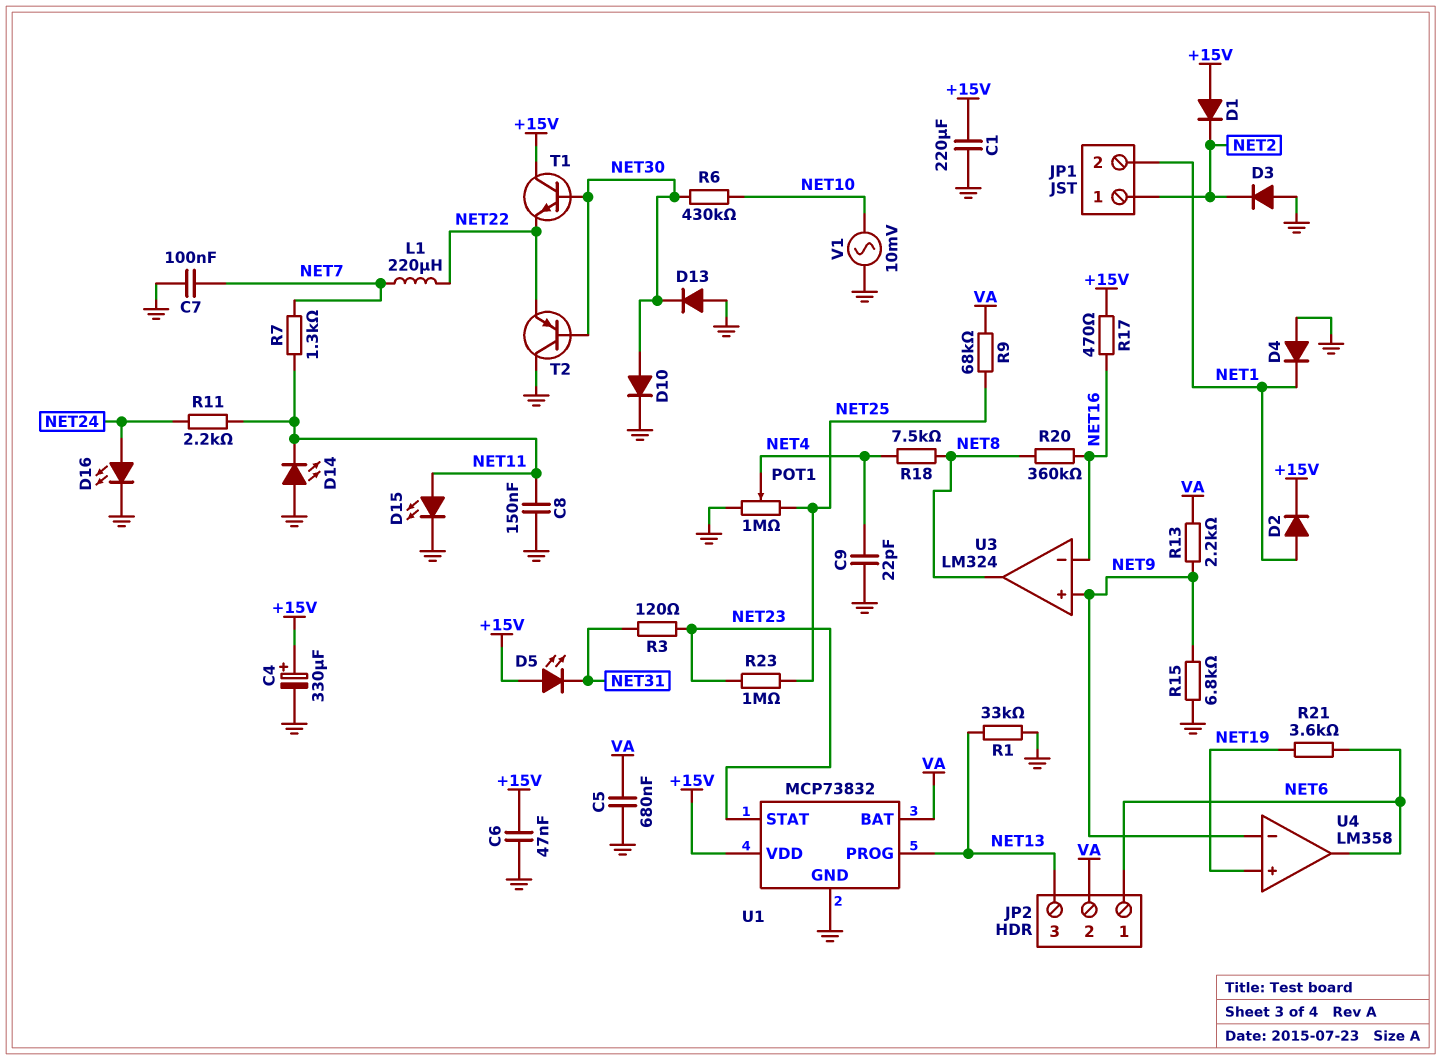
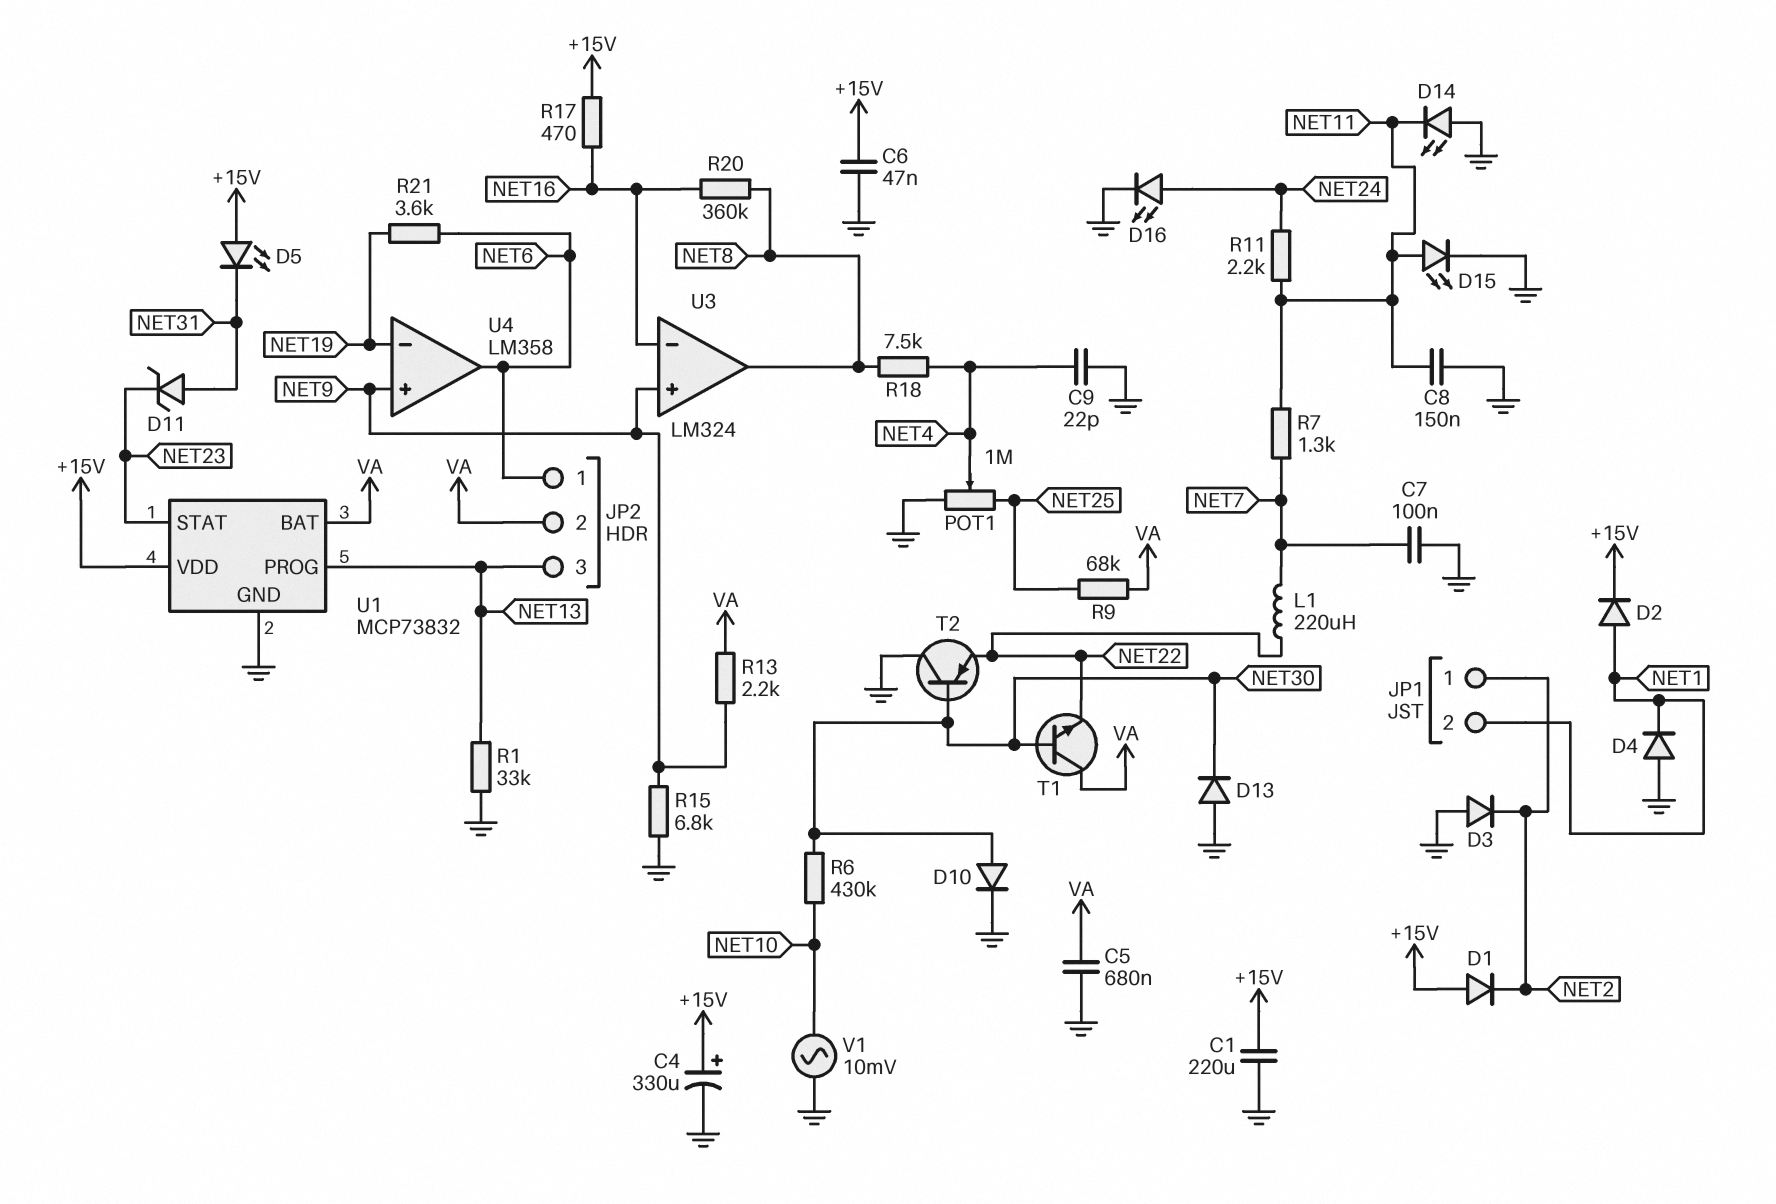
D11: none -> zener (A NET31, K NET23)
R3: 120 (NET23, NET31) -> none
R23: 1M (NET23, NET25) -> none
T1: NPN (B NET30, C +15V, E NET22) -> NPN (B NET30, C VA, E NET22)
U4 pin in+: NET19 -> NET9
U4 pin in-: NET9 -> NET19

